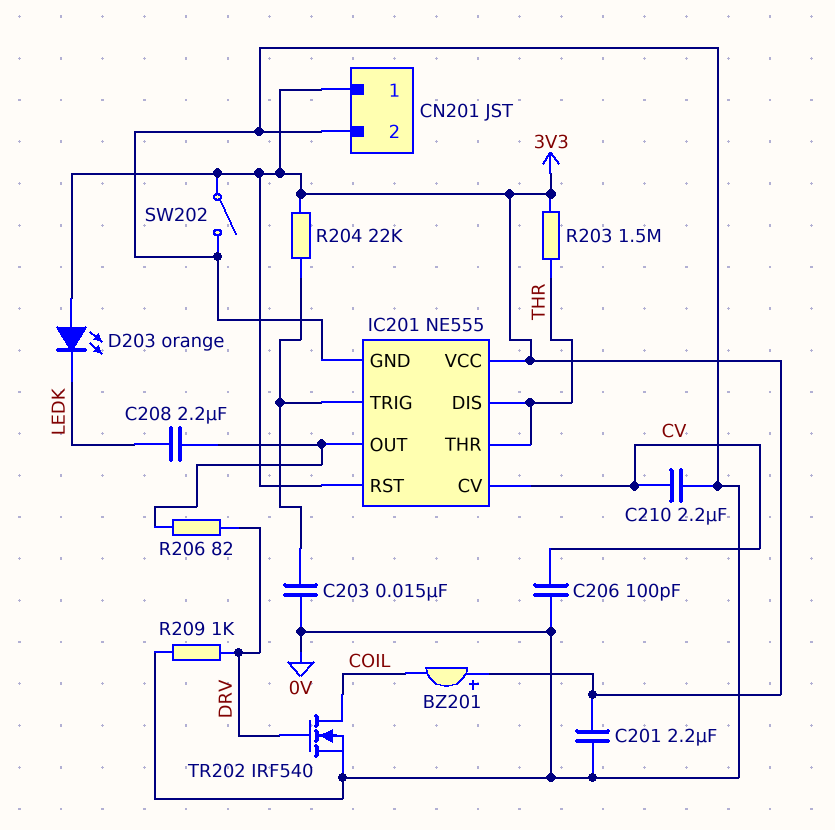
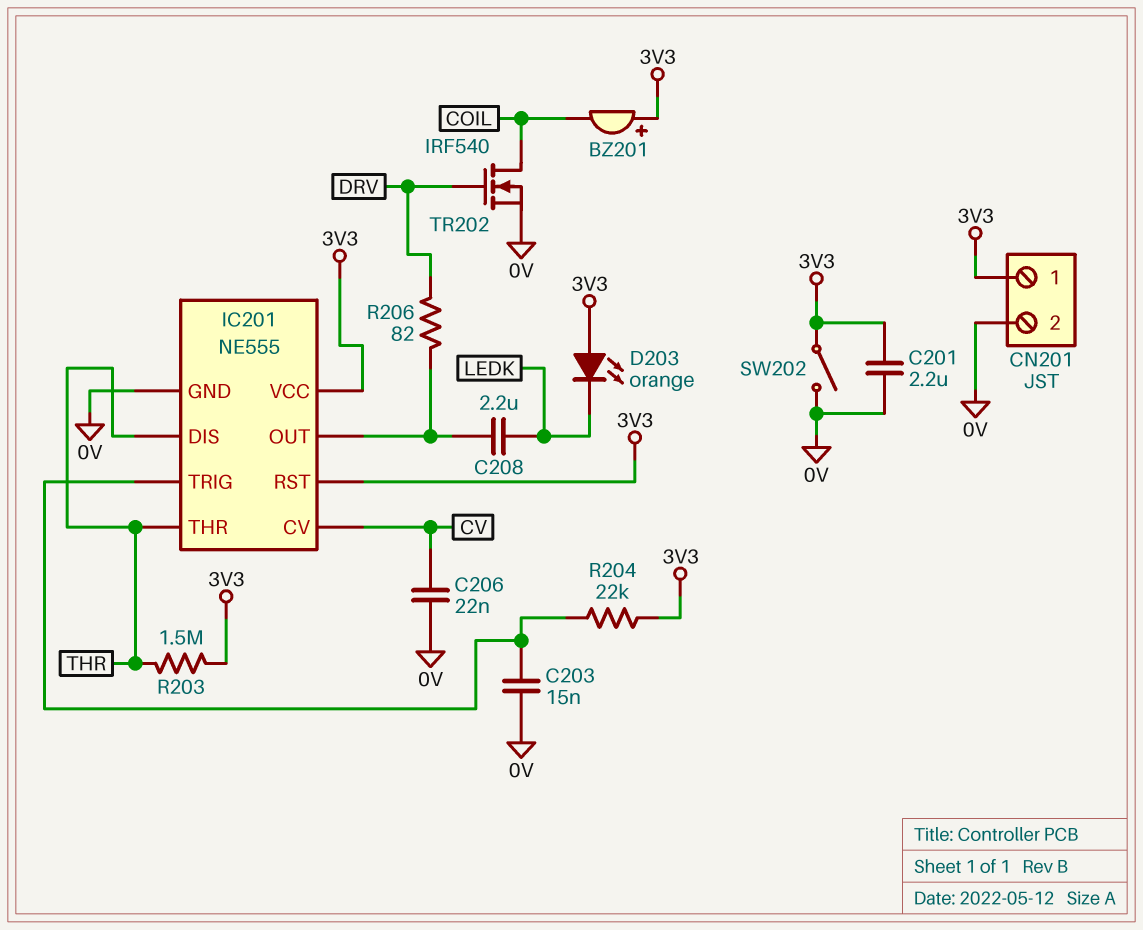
C206: 100pF (0V, CV) -> 22nF (0V, CV)
C210: 2.2uF (0V, CV) -> none
R209: 1k (0V, DRV) -> none

